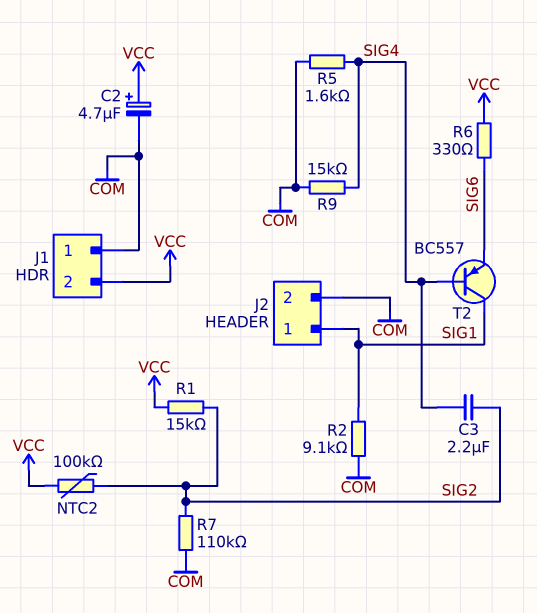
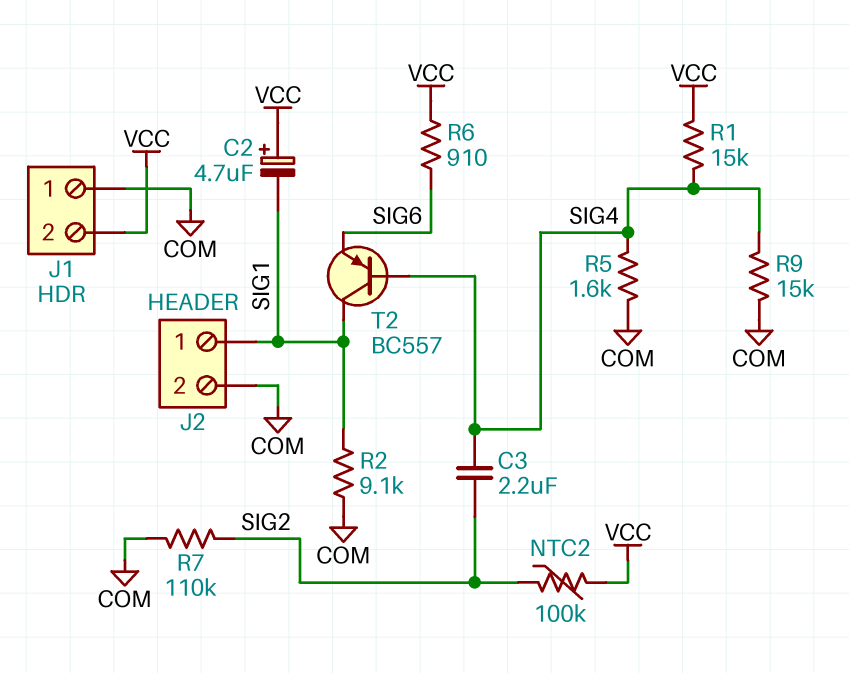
C2: 4.7uF (plus VCC, minus COM) -> 4.7uF (plus VCC, minus SIG1)
R1: 15k (SIG2, VCC) -> 15k (SIG4, VCC)
R6: 330 (SIG6, VCC) -> 910 (SIG6, VCC)

